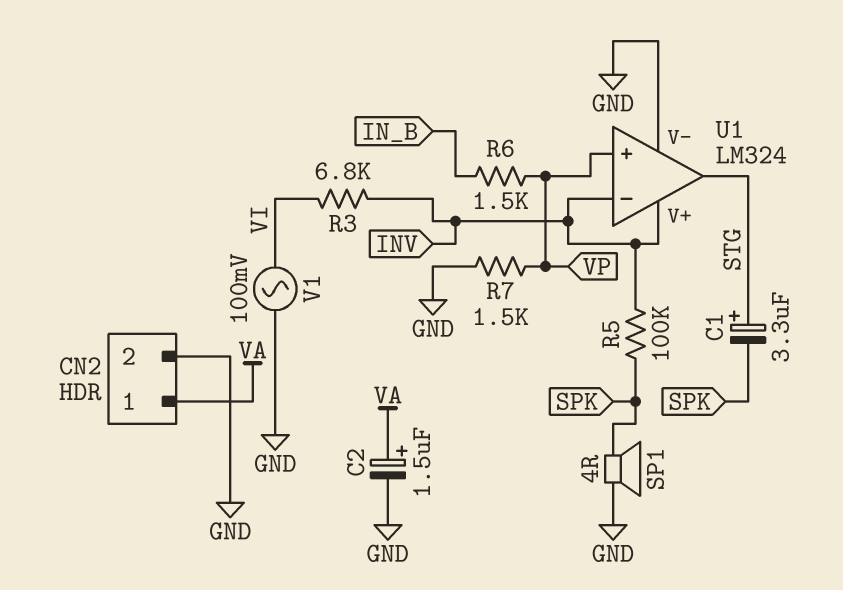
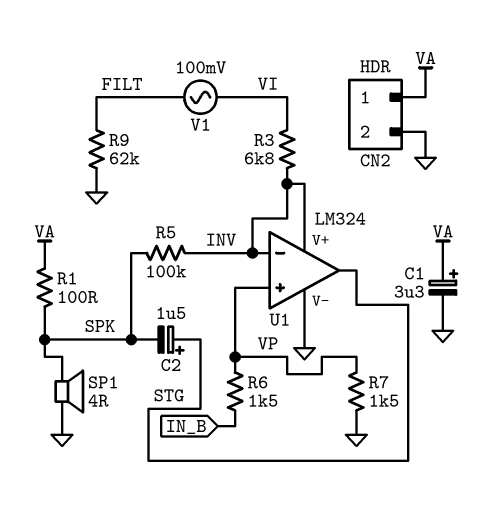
C1: 3.3uF (plus STG, minus SPK) -> 3.3uF (plus VA, minus GND)
C2: 1.5uF (plus VA, minus GND) -> 1.5uF (plus STG, minus SPK)
R1: none -> 100 (SPK, VA)
R9: none -> 62k (FILT, GND)
V1: AC 100mV (GND, VI) -> AC 100mV (FILT, VI)

